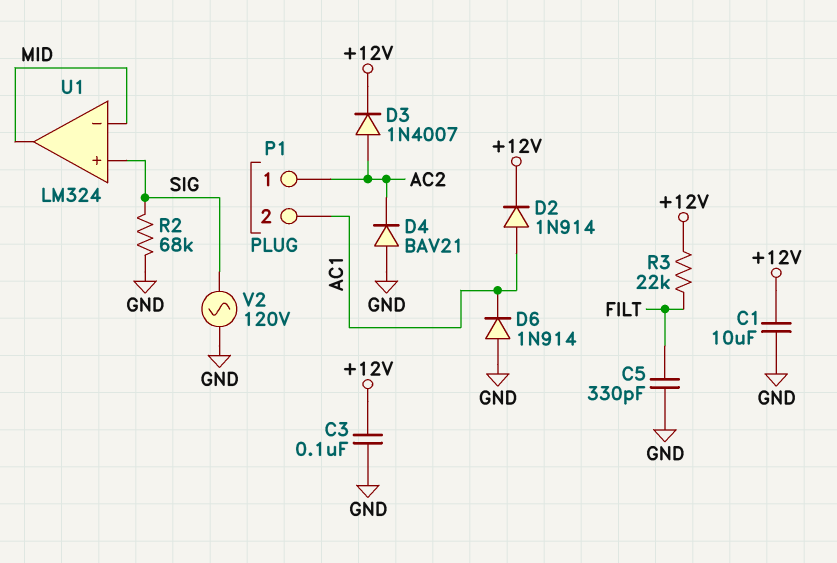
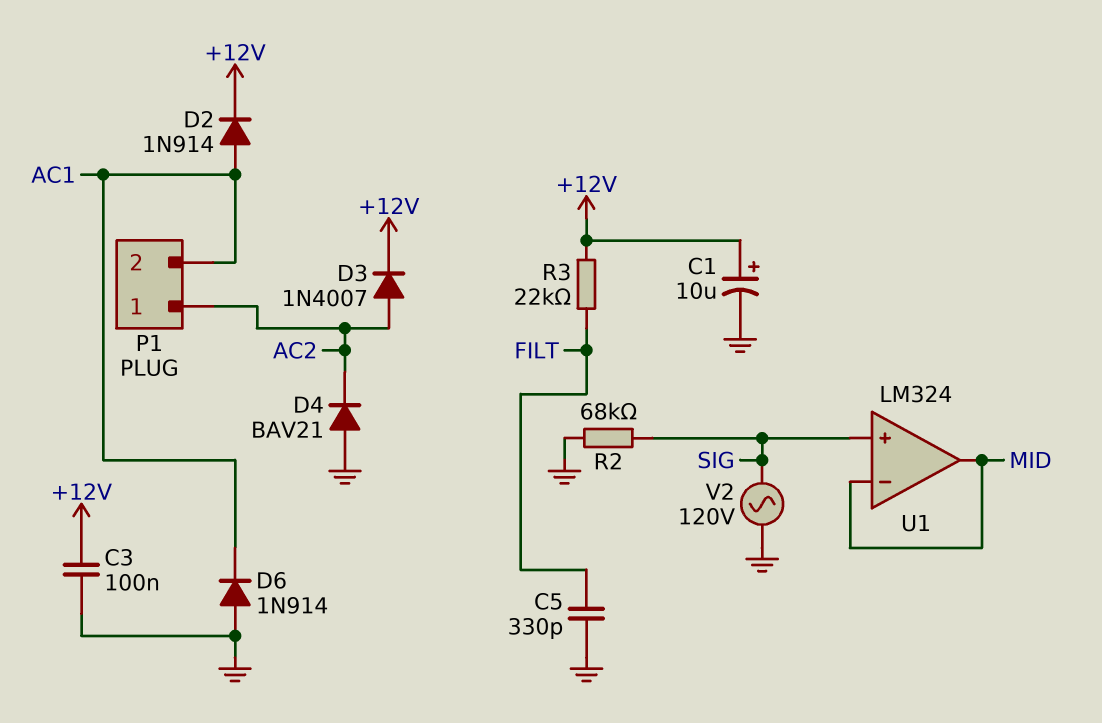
C1: 10uF (+12V, GND) -> 10uF (plus +12V, minus GND)

